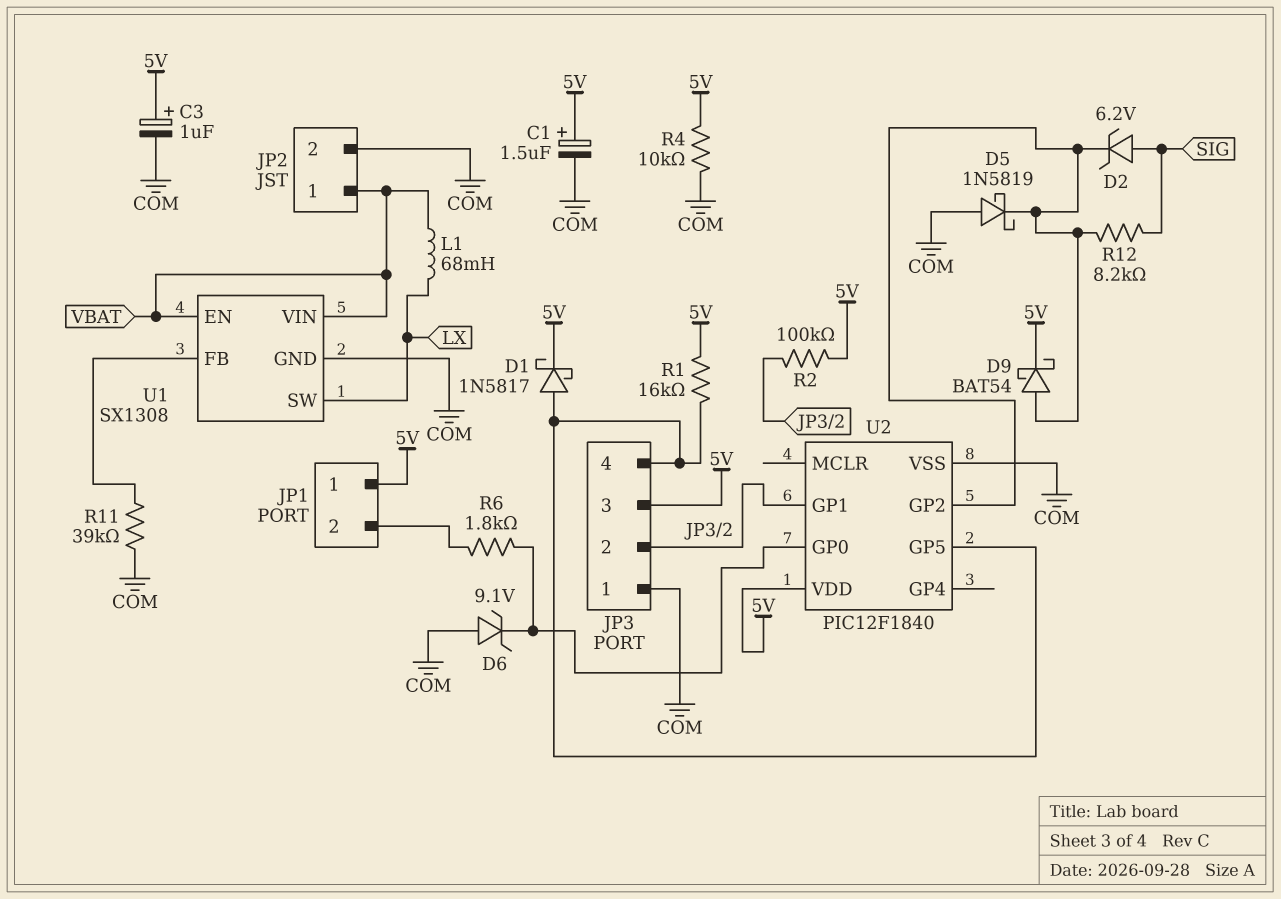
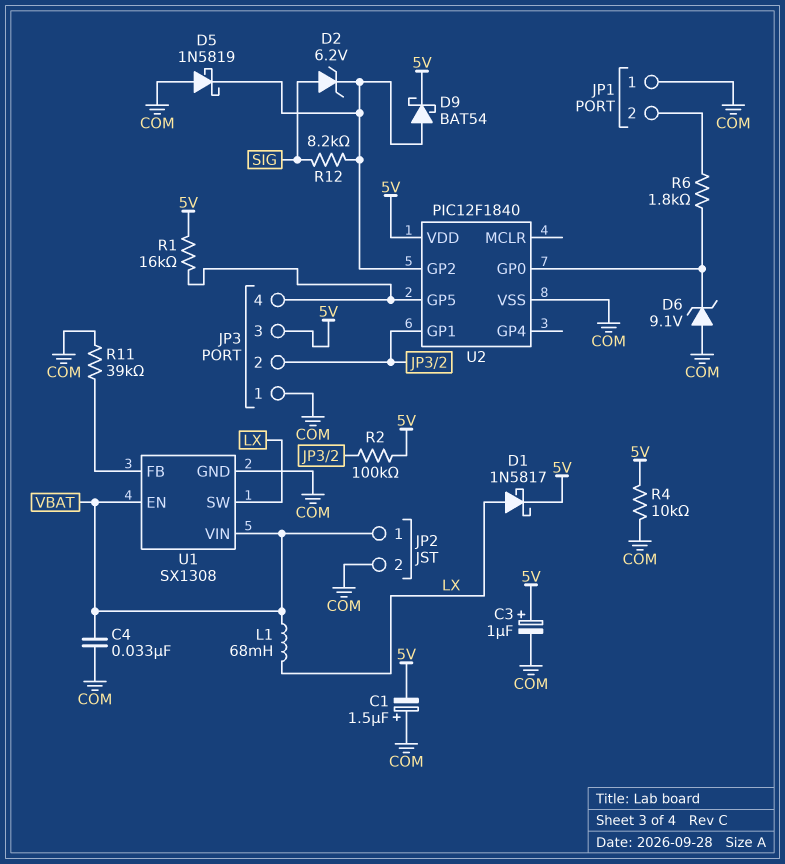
C1: 1.5uF (plus 5V, minus COM) -> 1.5uF (plus COM, minus 5V)
C4: none -> 33nF (COM, VBAT)
D1: schottky 1N5817 (A JP3/4, K 5V) -> schottky 1N5817 (A LX, K 5V)
JP1 pin 1: 5V -> COM

